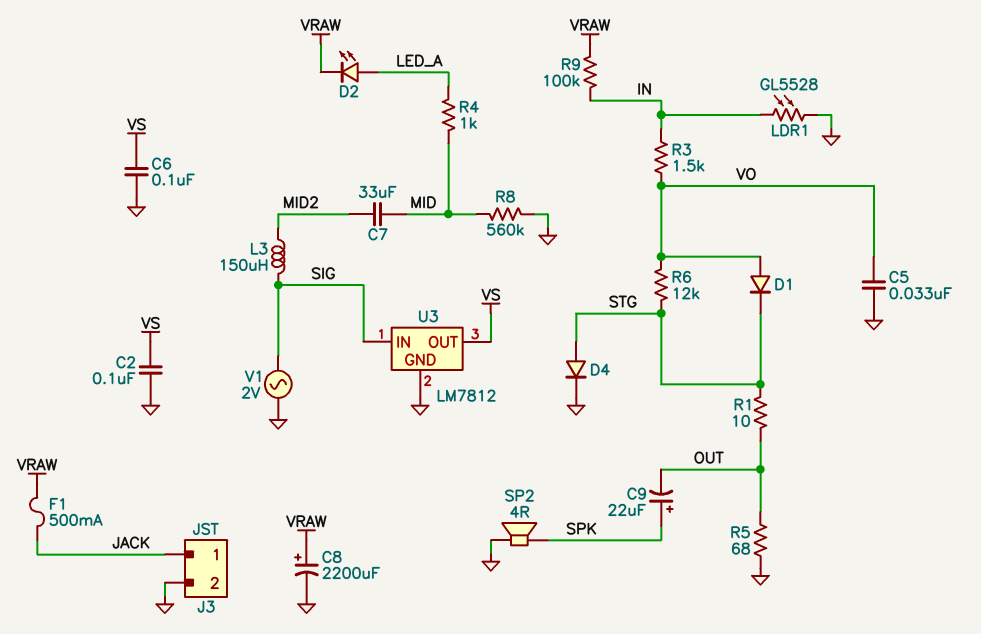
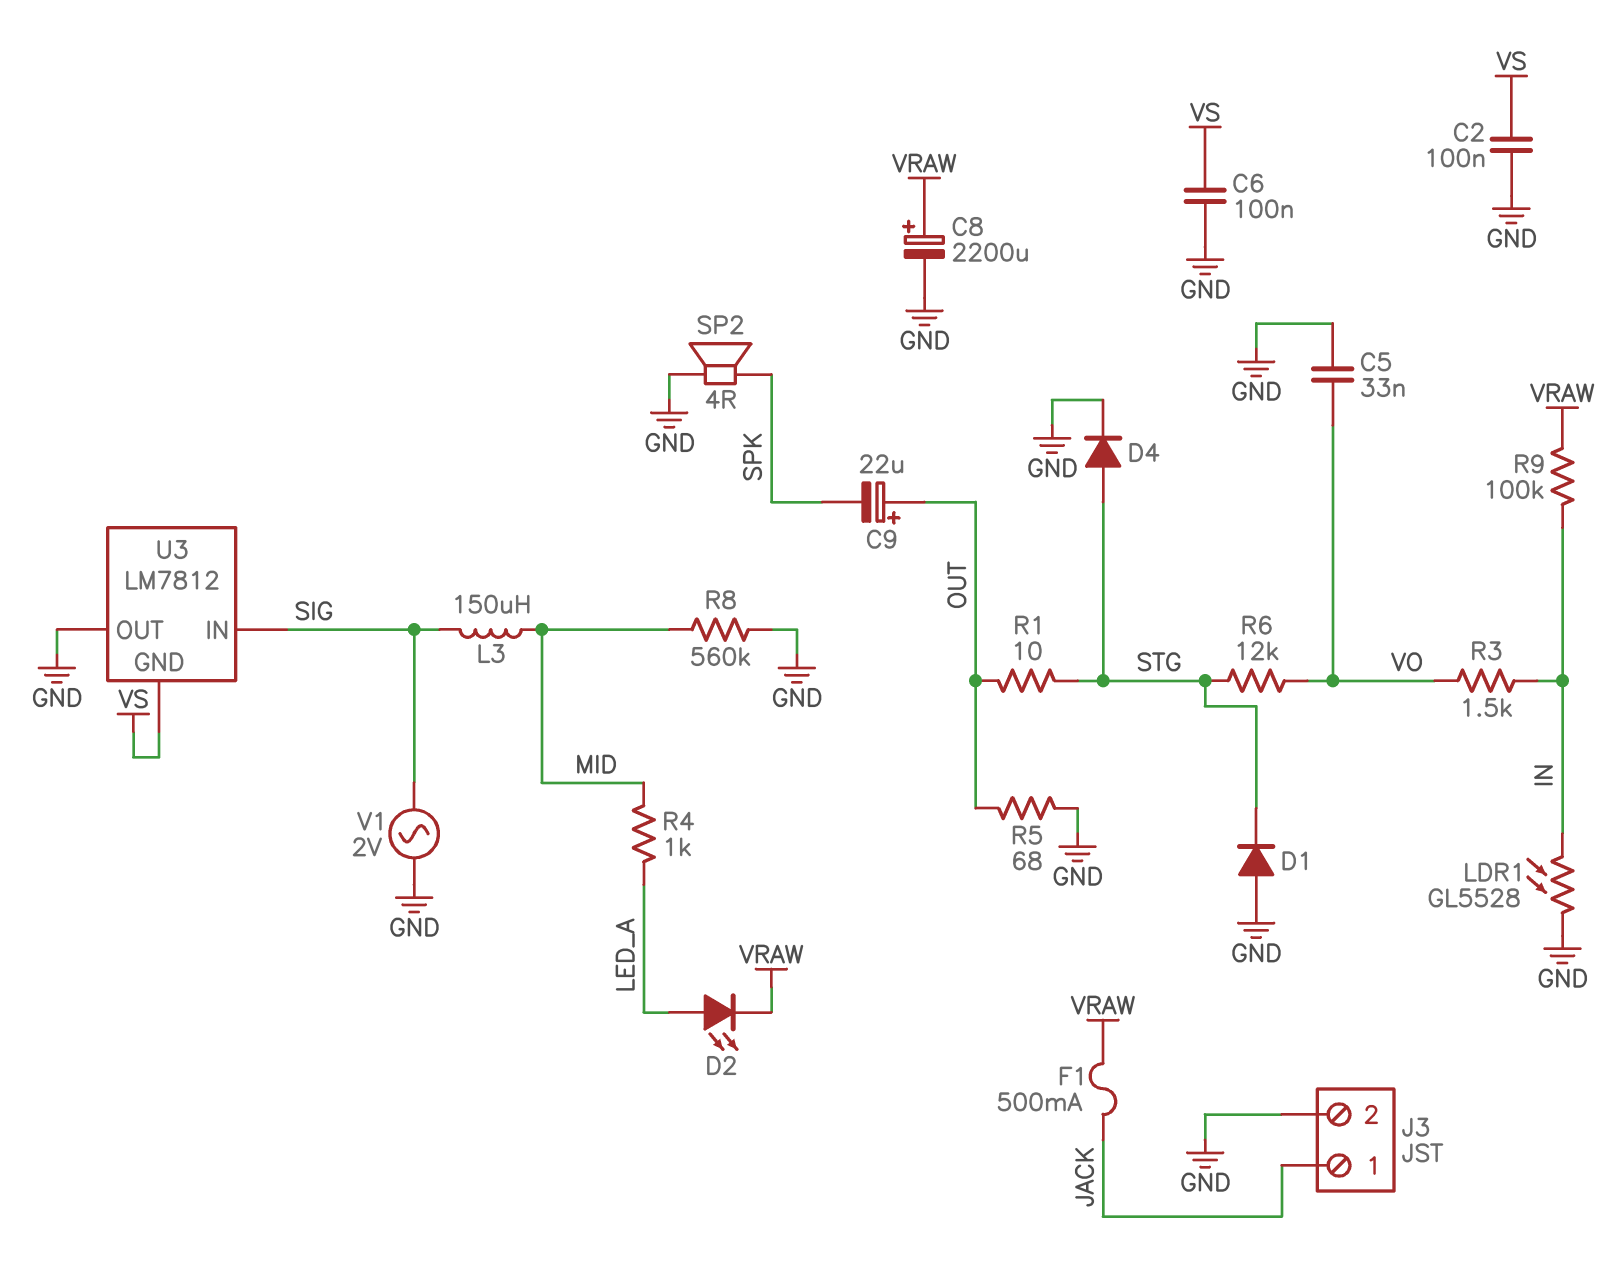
C7: 33uF (MID, MID2) -> none
C9: 22uF (plus SPK, minus OUT) -> 22uF (plus OUT, minus SPK)
D1: diode (A VO, K STG) -> diode (A GND, K STG)
L3: 150uH (MID2, SIG) -> 150uH (MID, SIG)
U3 pin GND: GND -> VS
U3 pin OUT: VS -> GND

